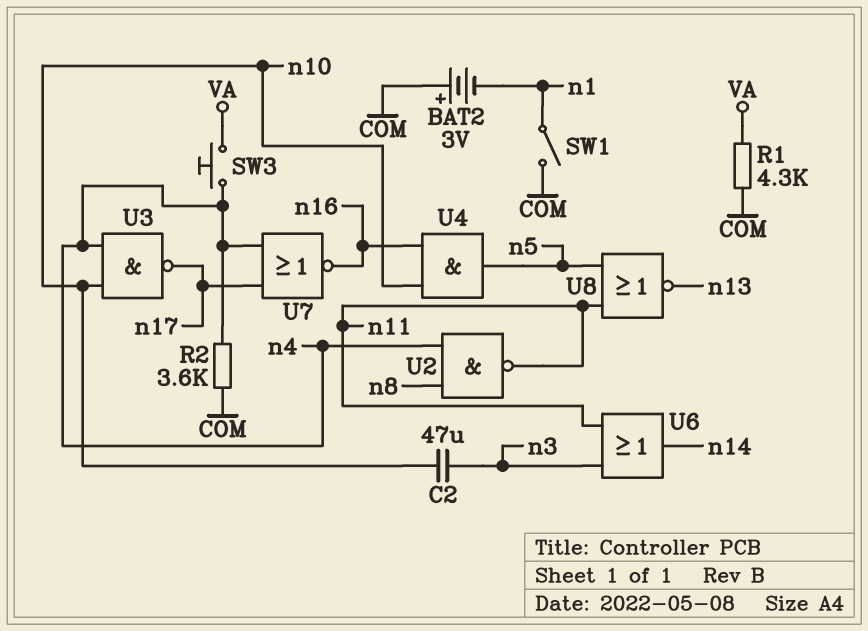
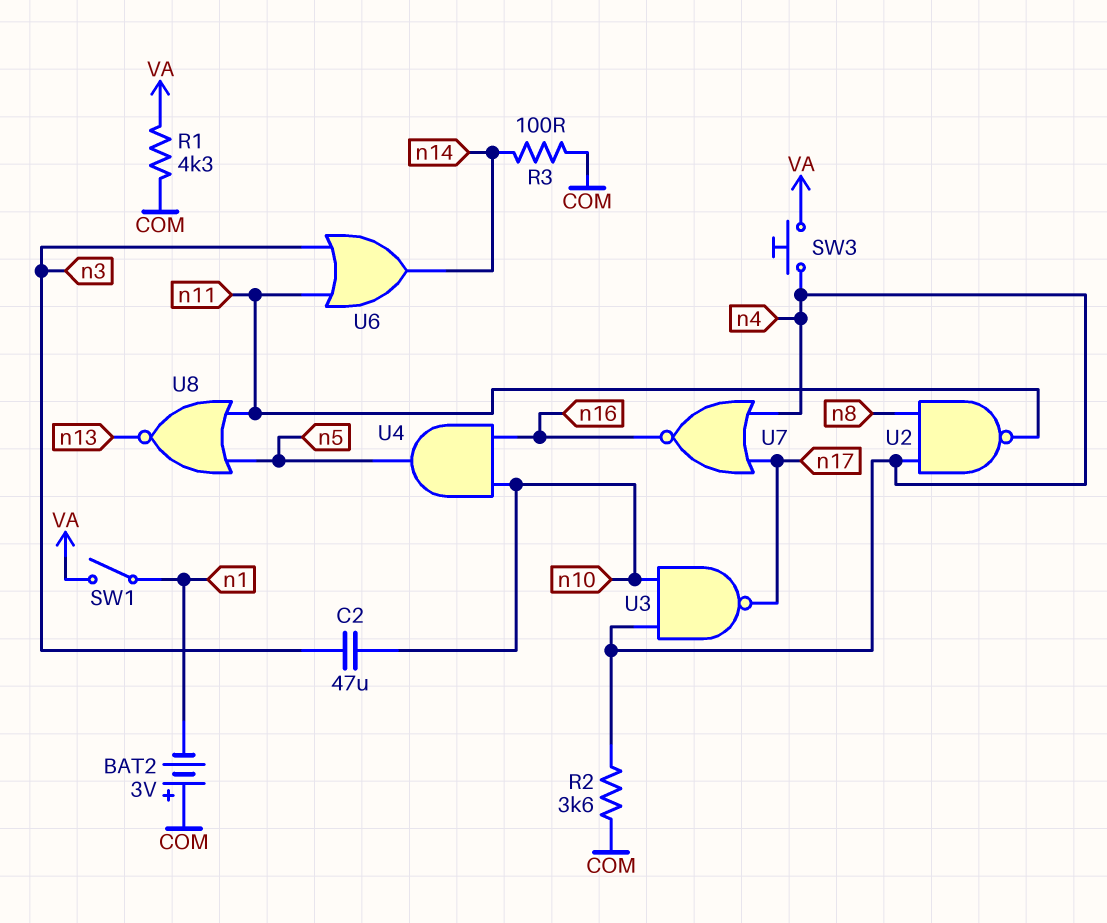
R3: none -> 100 (COM, n14)
SW1: switch (COM, n1) -> switch (VA, n1)

